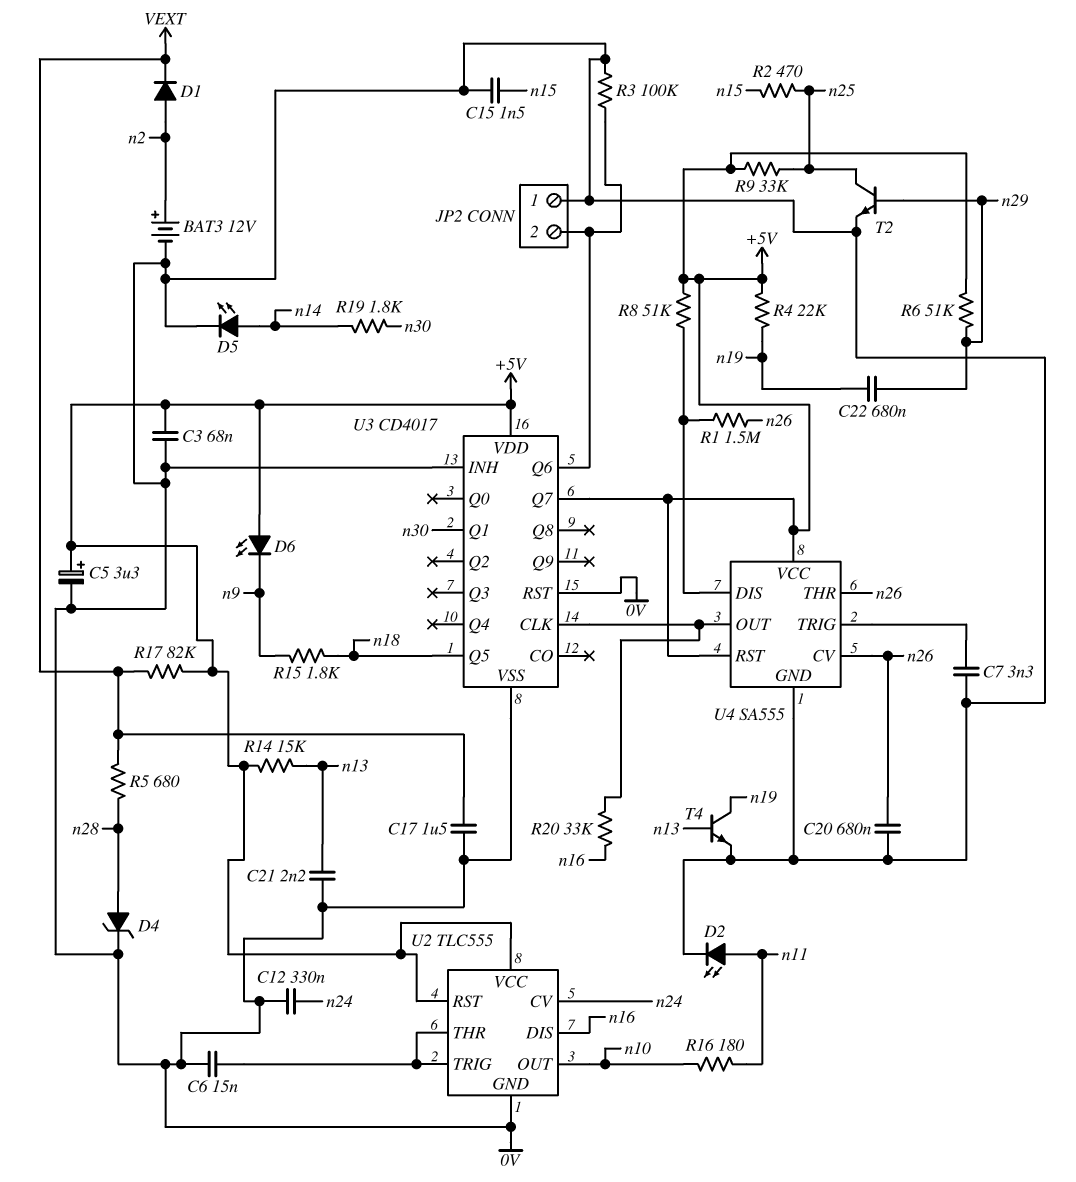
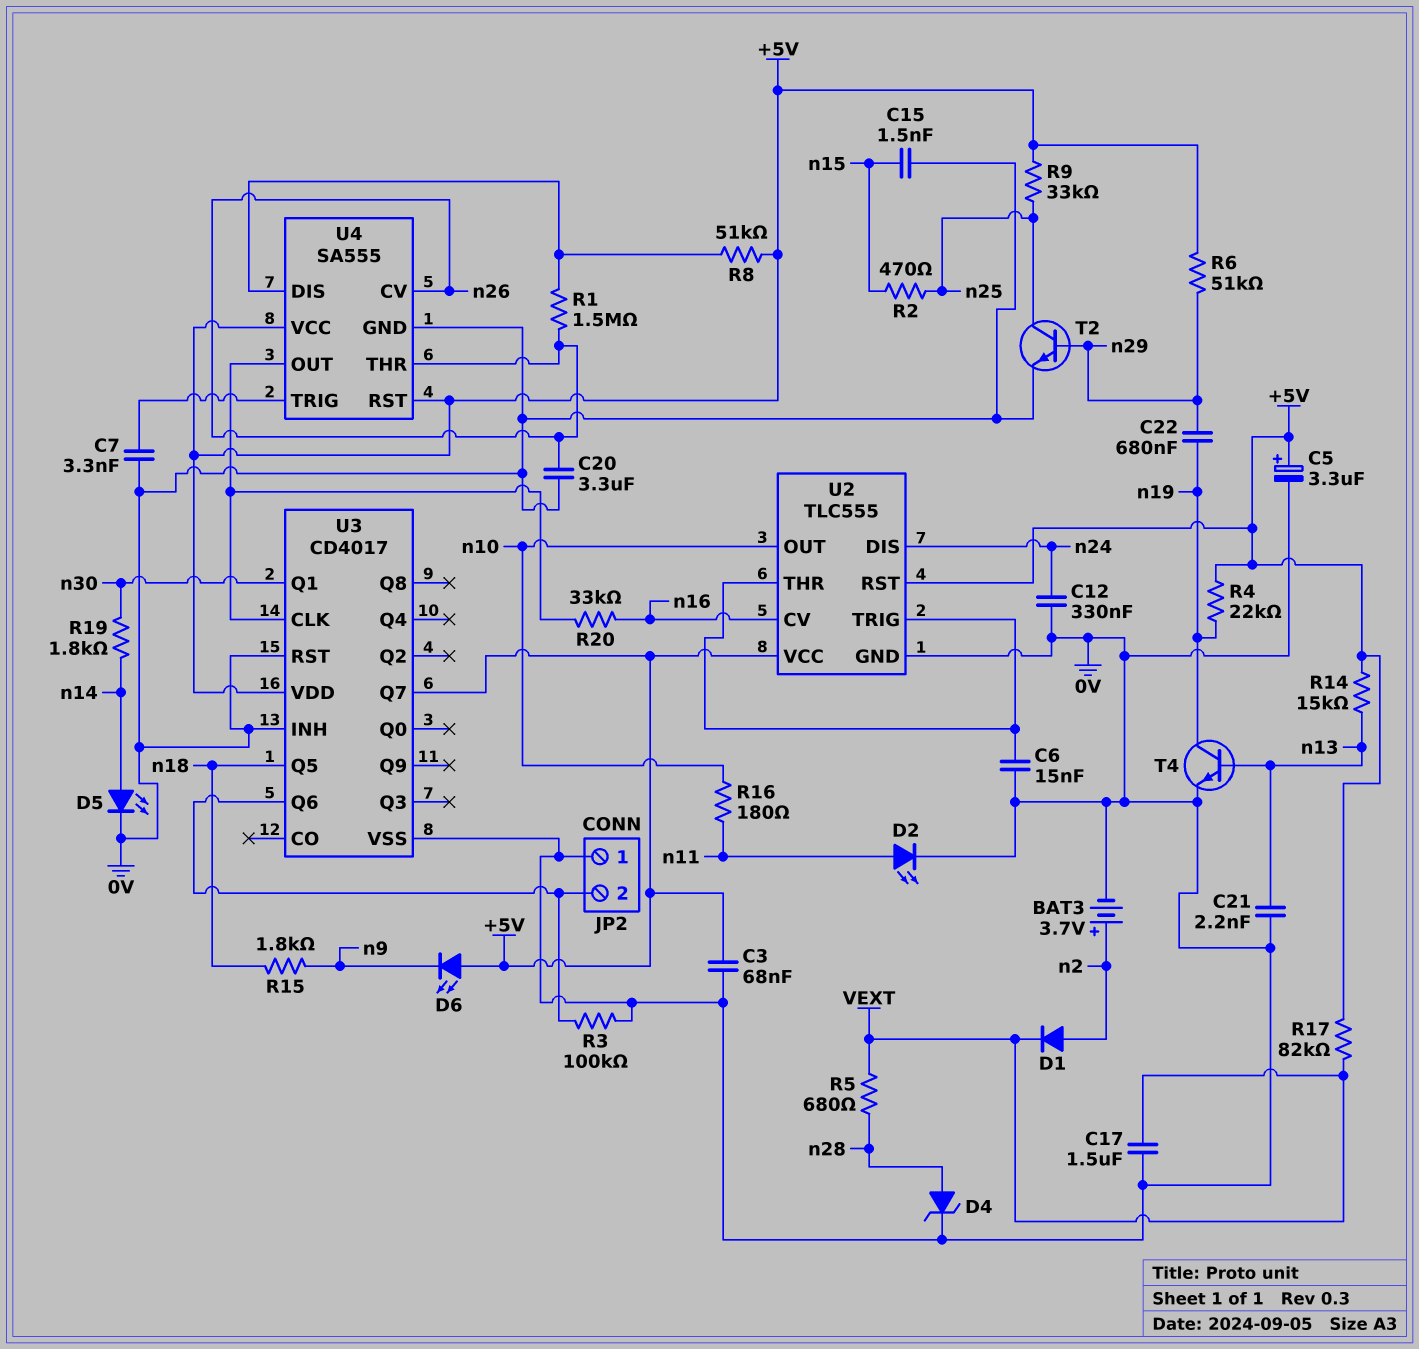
BAT3: 12V (plus n2, minus 0V) -> 3.7V (plus n2, minus 0V)
C20: 680nF (0V, n26) -> 3.3uF (0V, n26)
U2 pin CV: n24 -> n16
U2 pin DIS: n16 -> n24

